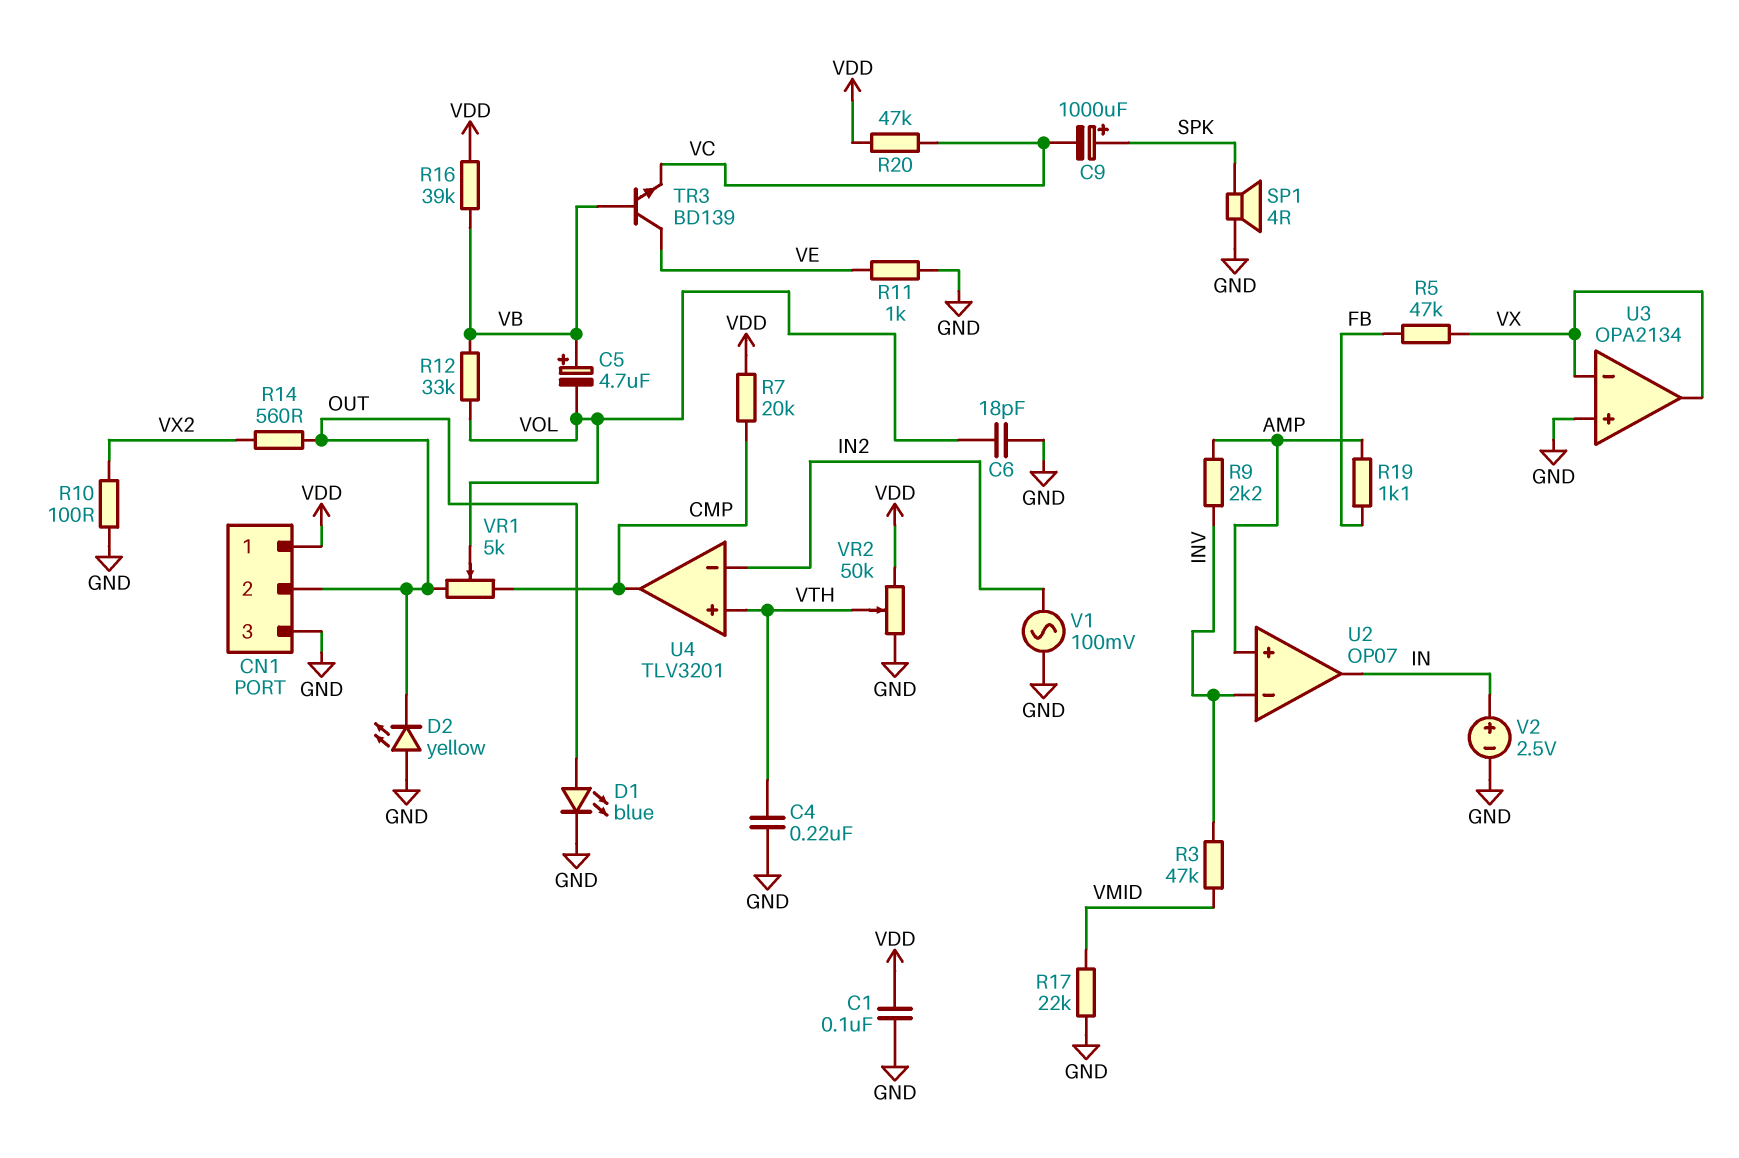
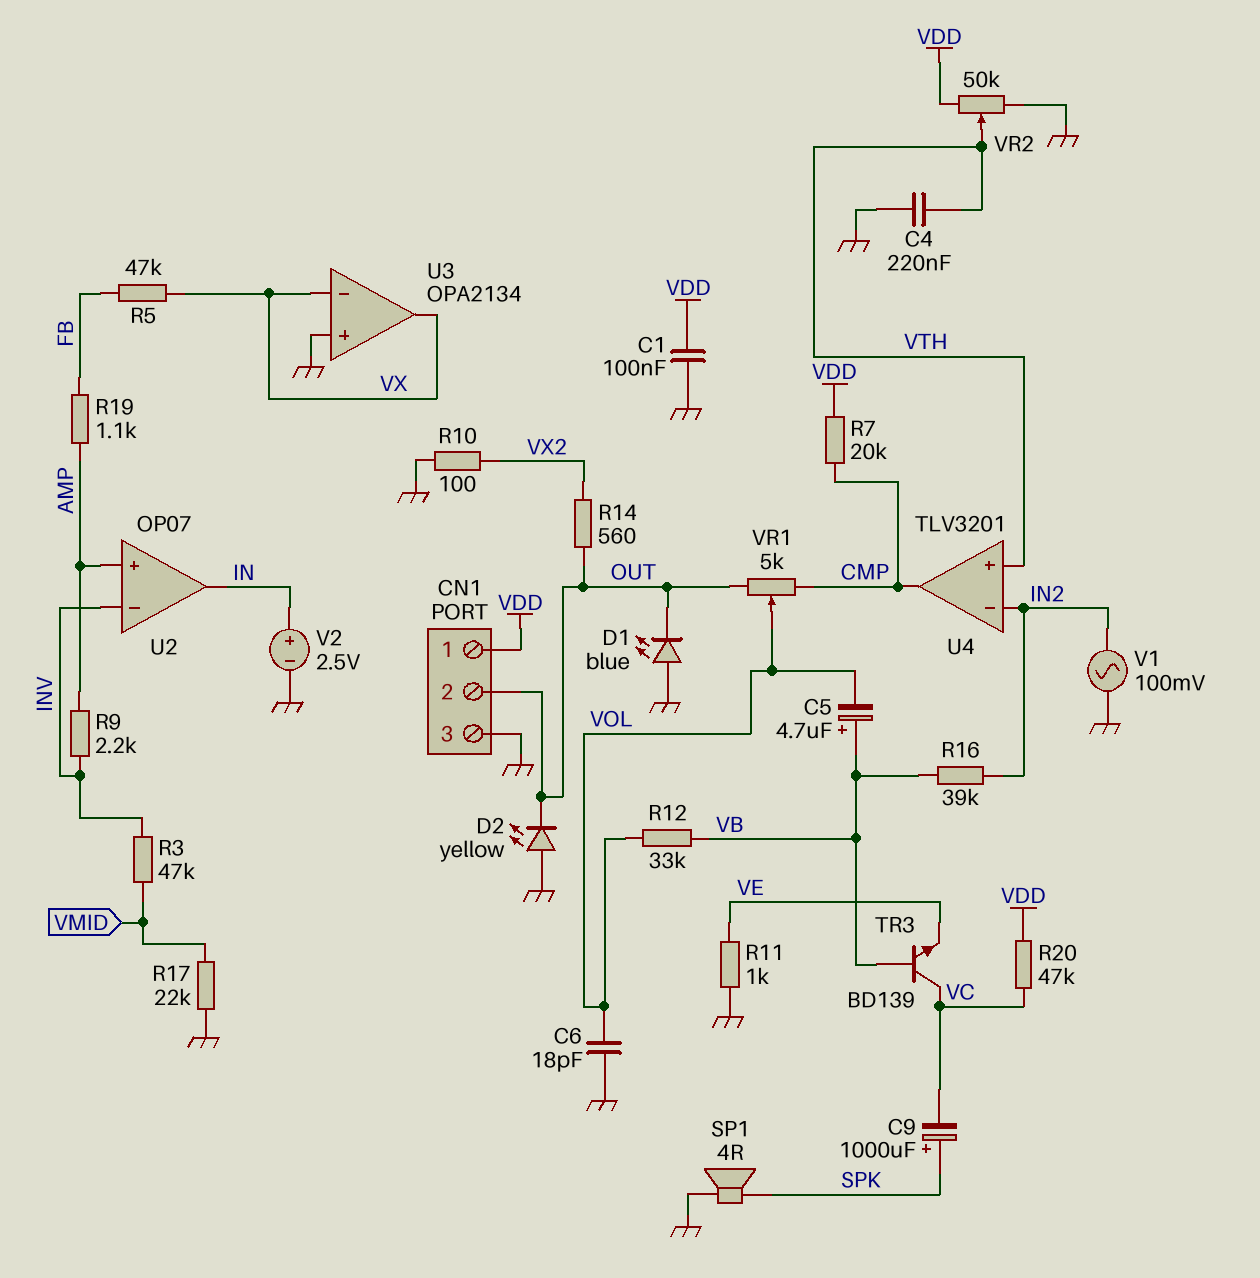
D1: LED blue (A OUT, K GND) -> LED blue (A GND, K OUT)
R16: 39k (VB, VDD) -> 39k (IN2, VB)
TR3: NPN BD139 (B VB, C VE, E VC) -> NPN BD139 (B VB, C VC, E VE)

